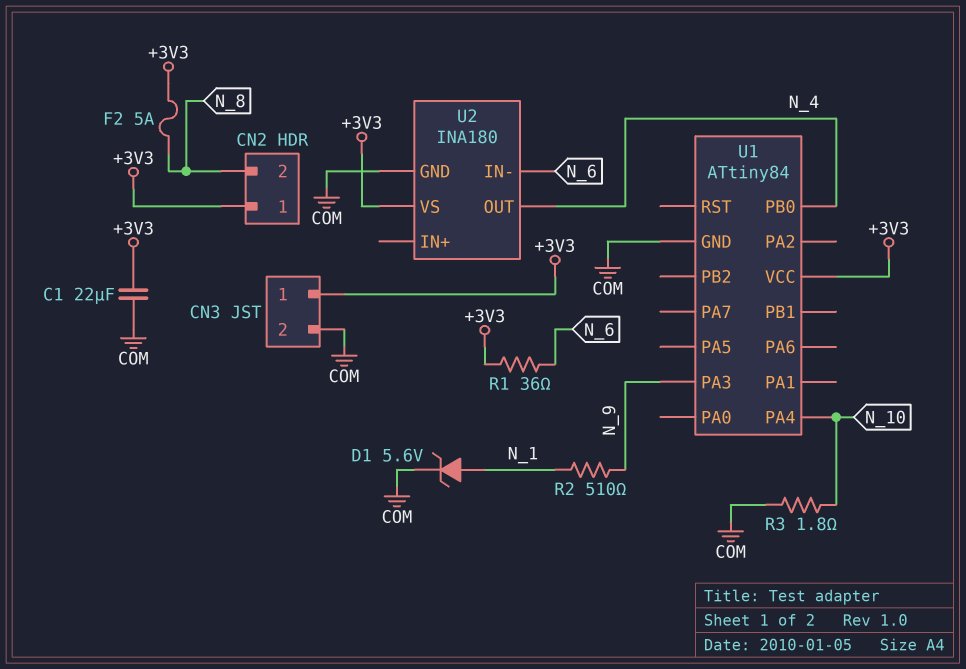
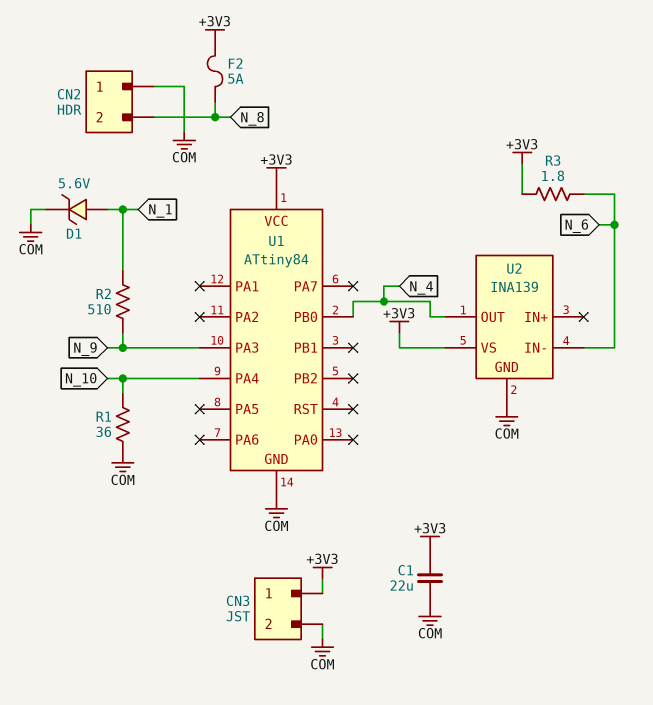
CN2 pin 1: +3V3 -> COM
R1: 36 (+3V3, N_6) -> 36 (COM, N_10)
R3: 1.8 (COM, N_10) -> 1.8 (+3V3, N_6)
U2: INA180 -> INA139

